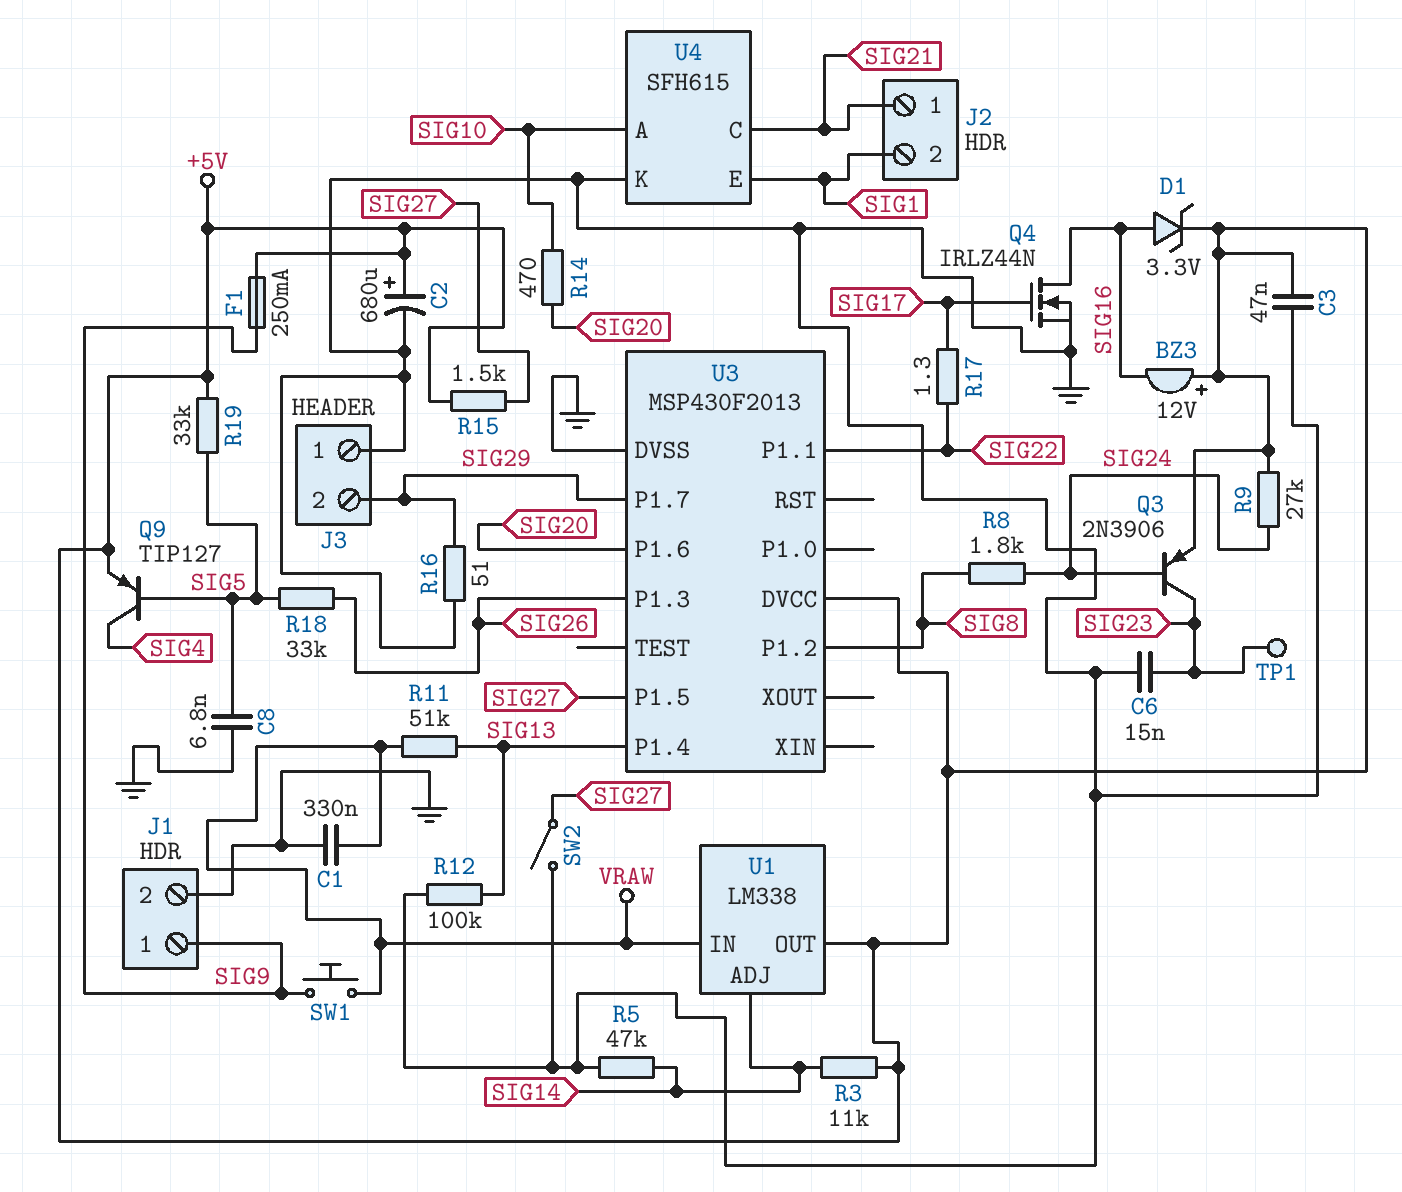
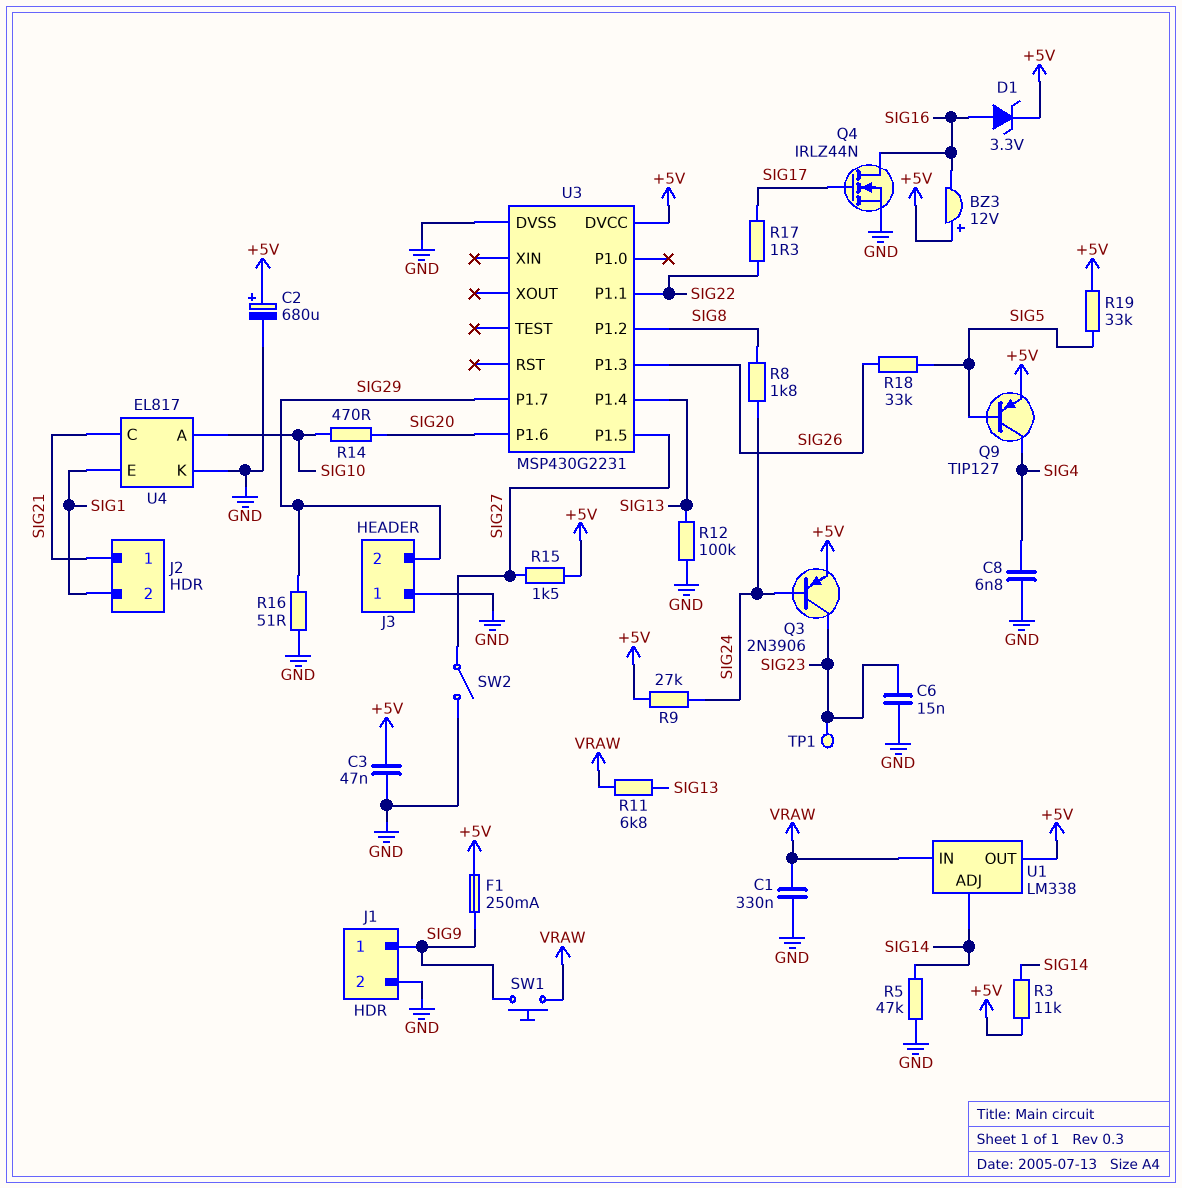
C8: 6.8nF (GND, SIG5) -> 6.8nF (GND, SIG4)
R11: 51k (SIG13, VRAW) -> 6.8k (SIG13, VRAW)
U3: MSP430F2013 -> MSP430G2231
U4: SFH615 -> EL817

